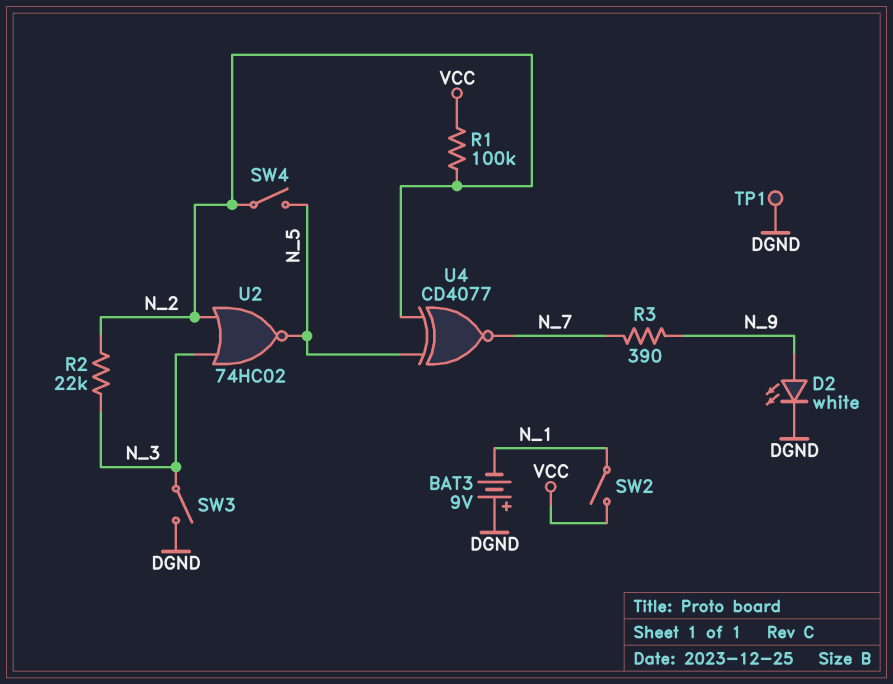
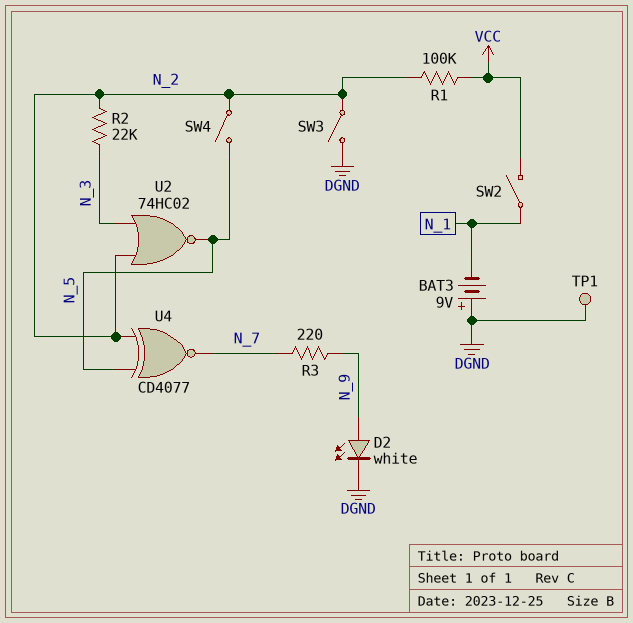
R3: 390 (N_7, N_9) -> 220 (N_7, N_9)
SW3: switch (DGND, N_3) -> switch (DGND, N_2)

